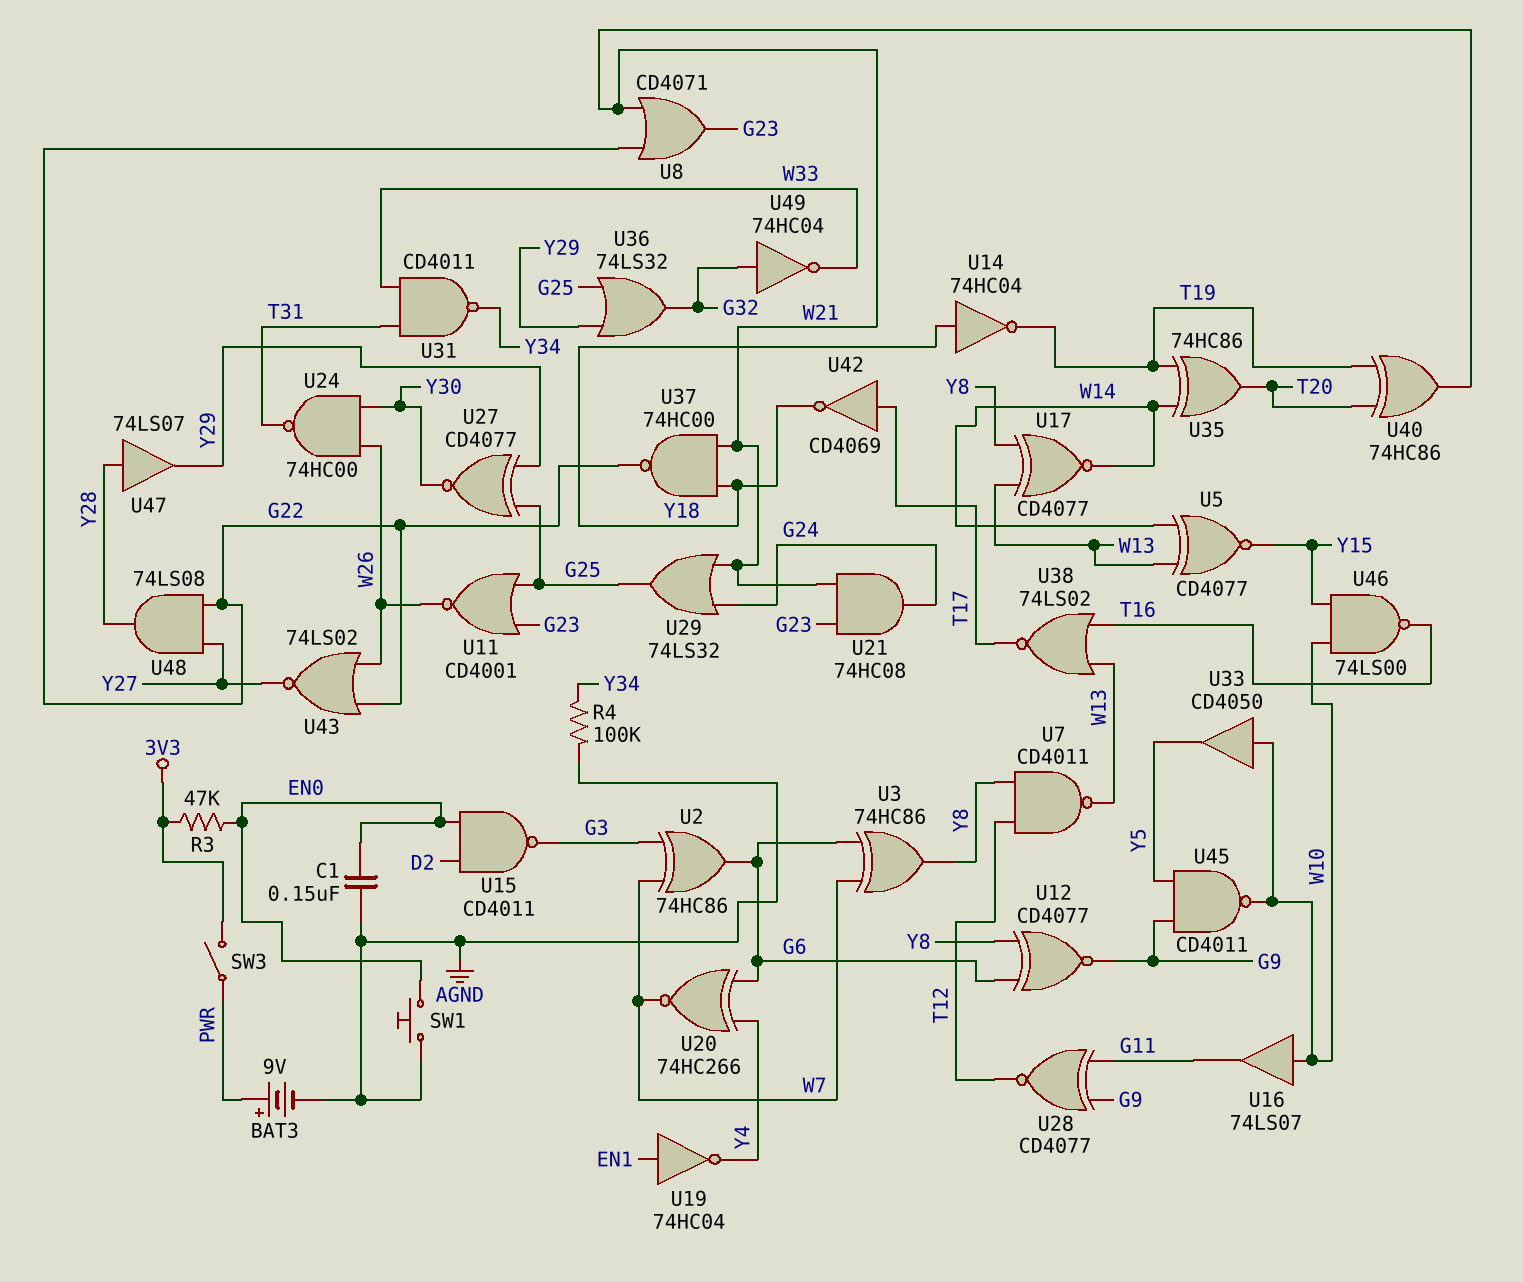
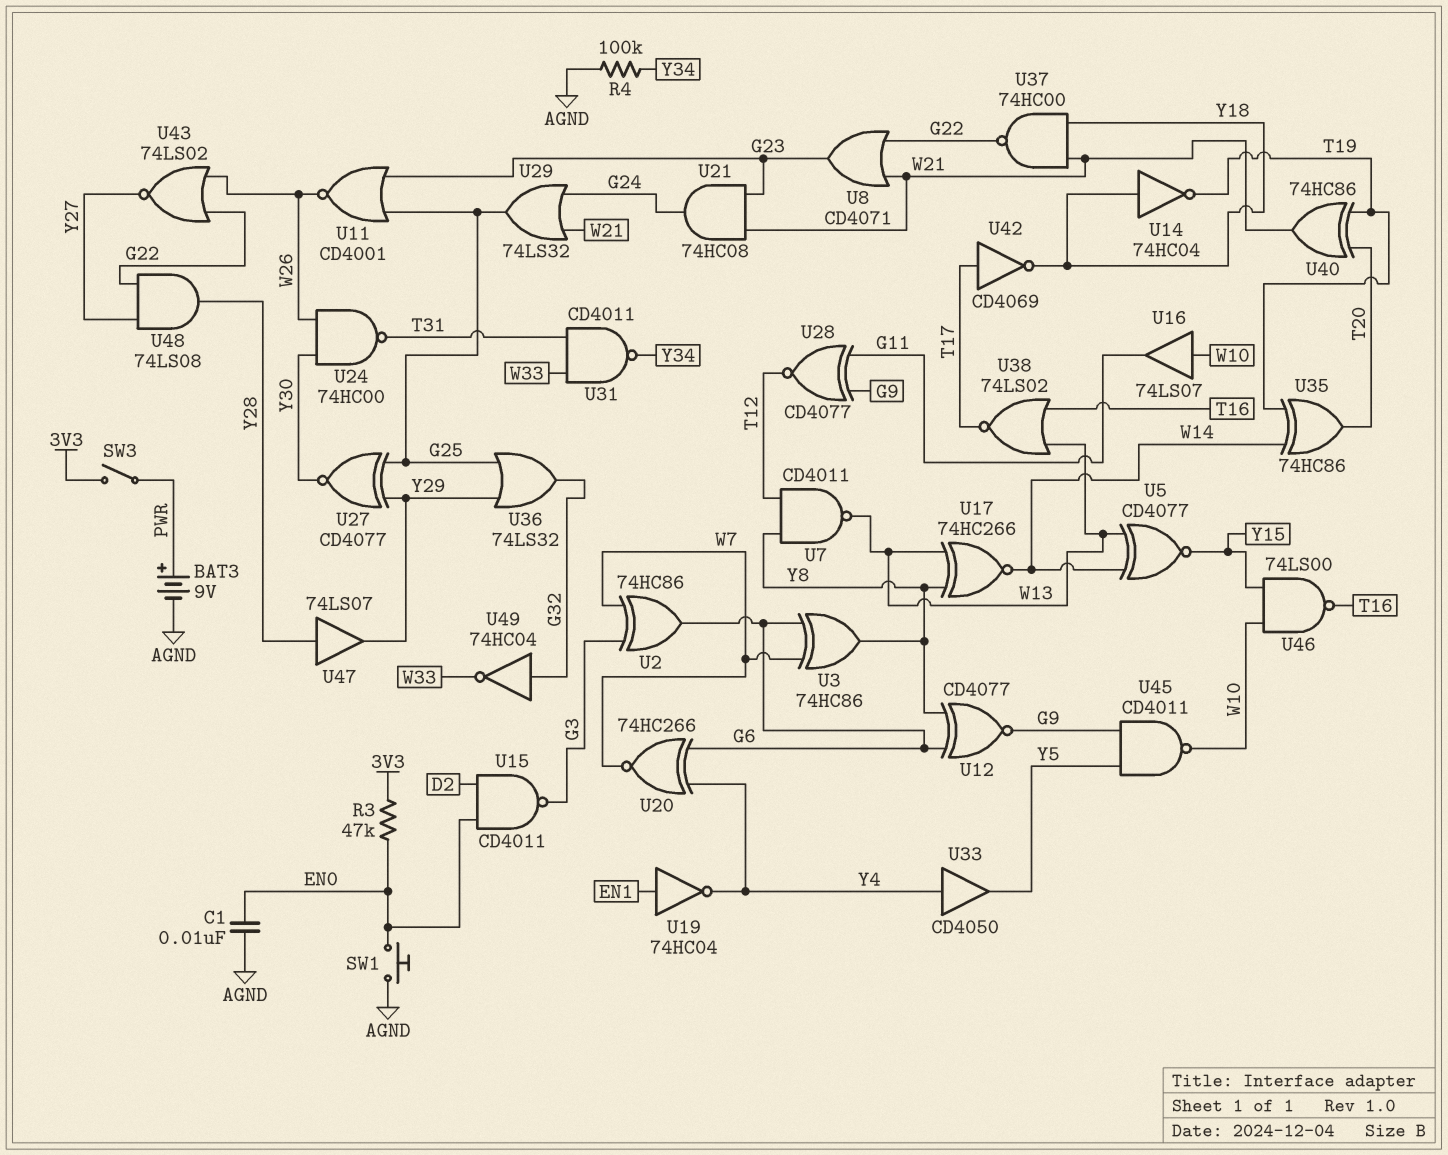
C1: 150nF (AGND, EN0) -> 10nF (AGND, EN0)
U17: XNOR CD4077 (in W13, in Y8, out W14) -> XNOR 74HC266 (in W13, in Y8, out W14)
U33: buffer CD4050 (in W10, out Y5) -> buffer CD4050 (in Y4, out Y5)

